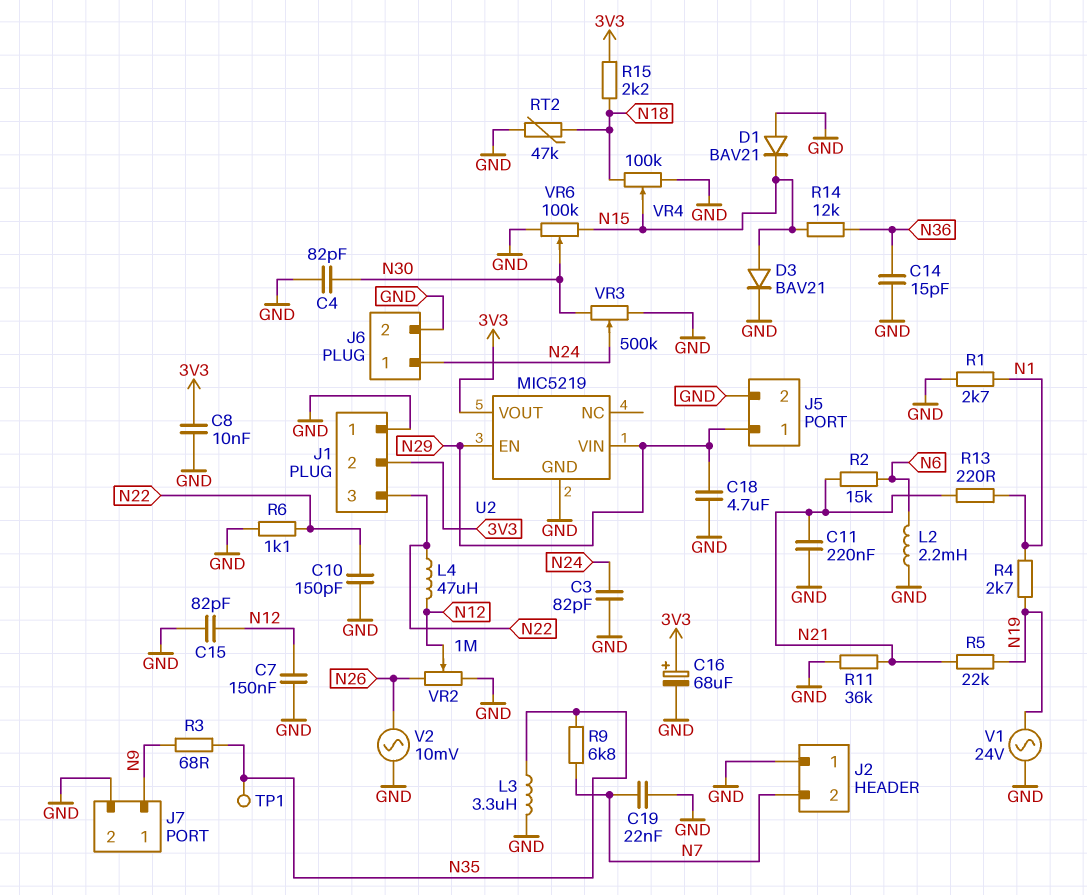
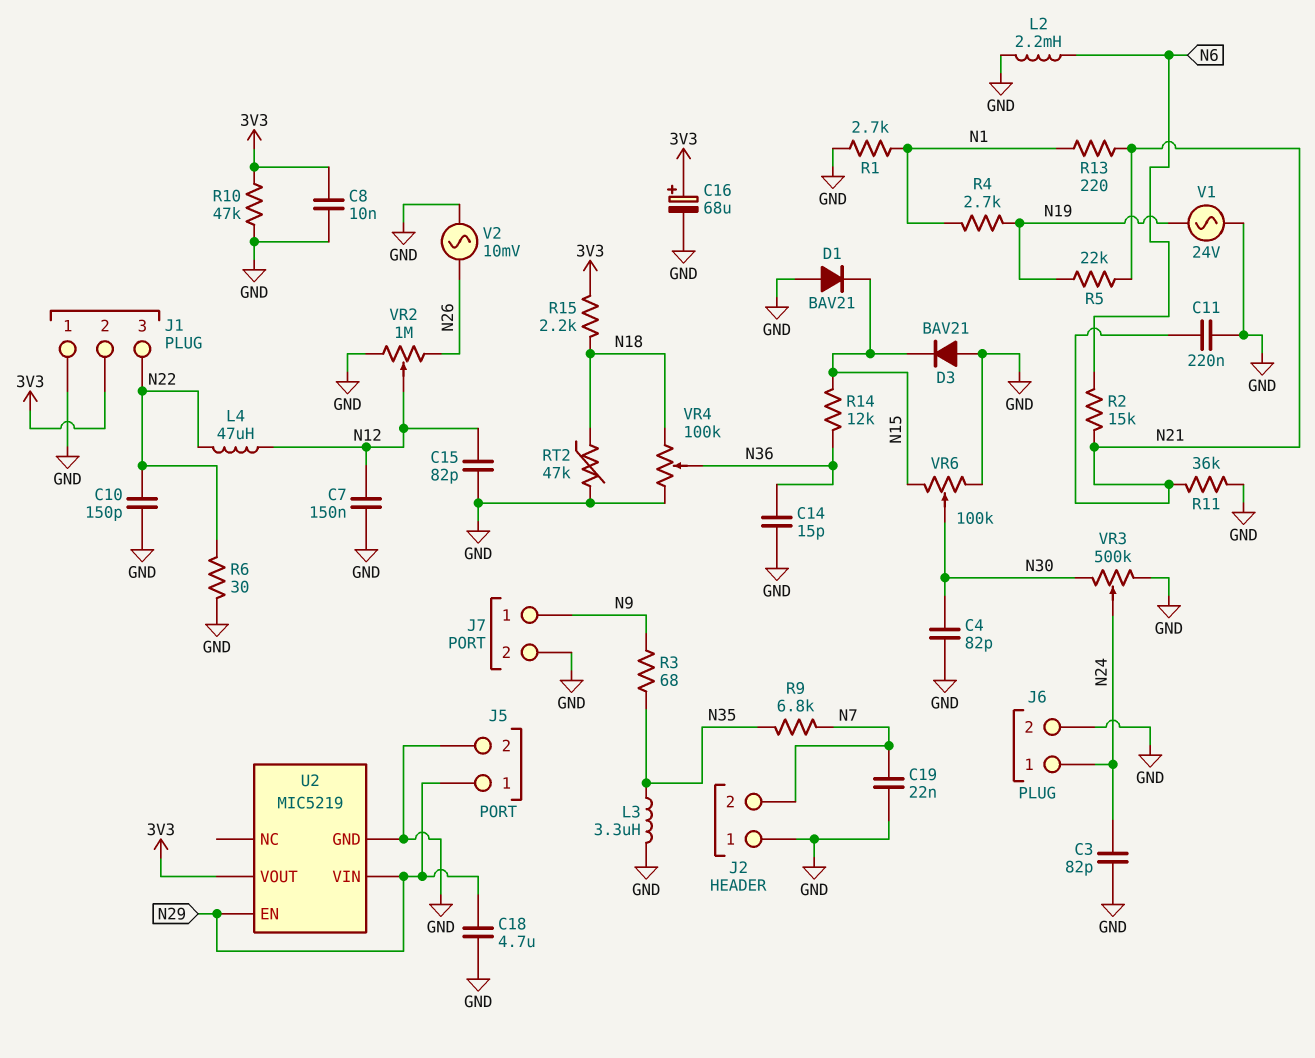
D3: diode BAV21 (A N15, K GND) -> diode BAV21 (A GND, K N15)
R6: 1.1k (GND, N22) -> 30 (GND, N22)
R10: none -> 47k (3V3, GND)
TP1: test point (N35) -> none
VR4: 100k (GND, N18, wiper N15) -> 100k (GND, N18, wiper N36)

